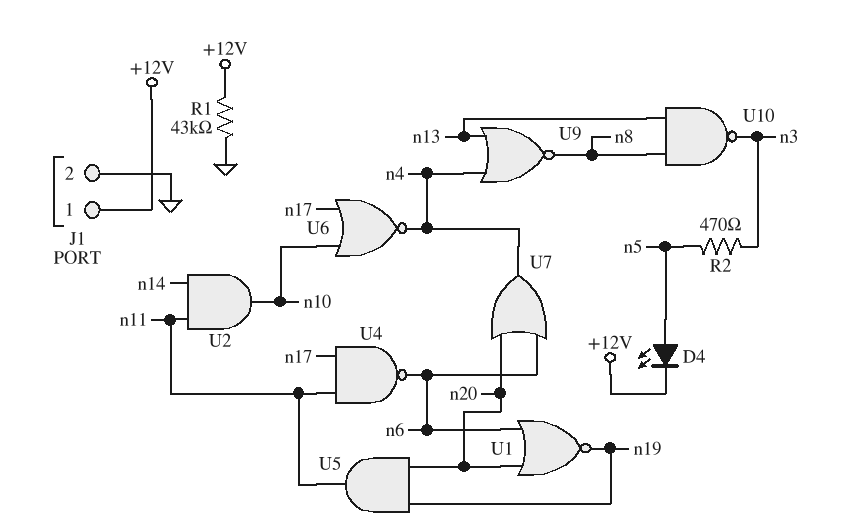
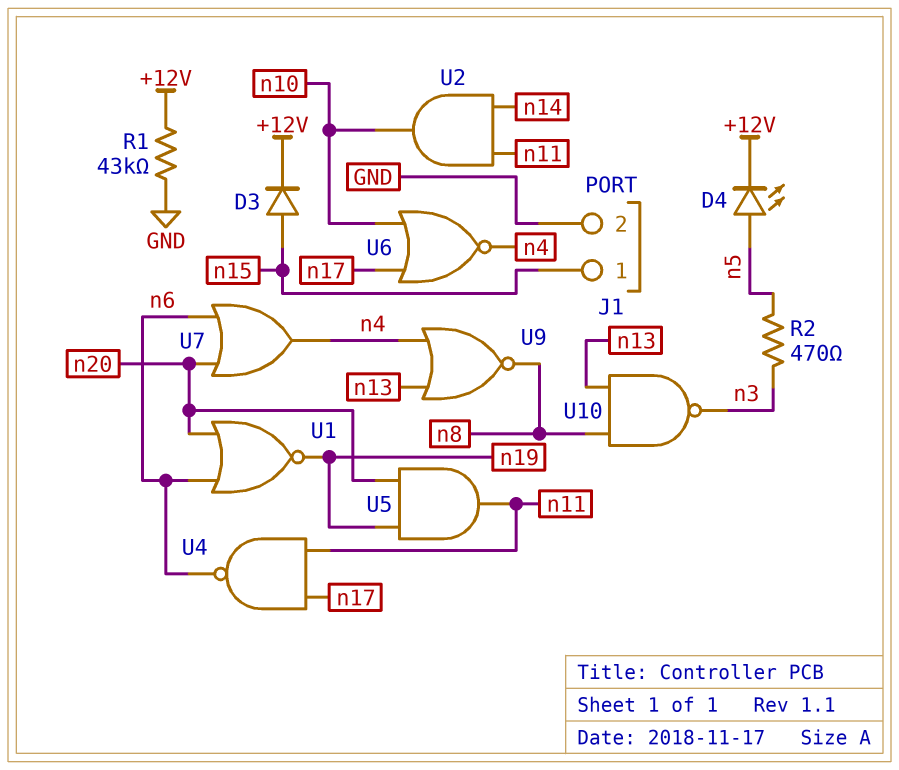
D3: none -> diode (A n15, K +12V)
J1 pin 1: +12V -> n15

